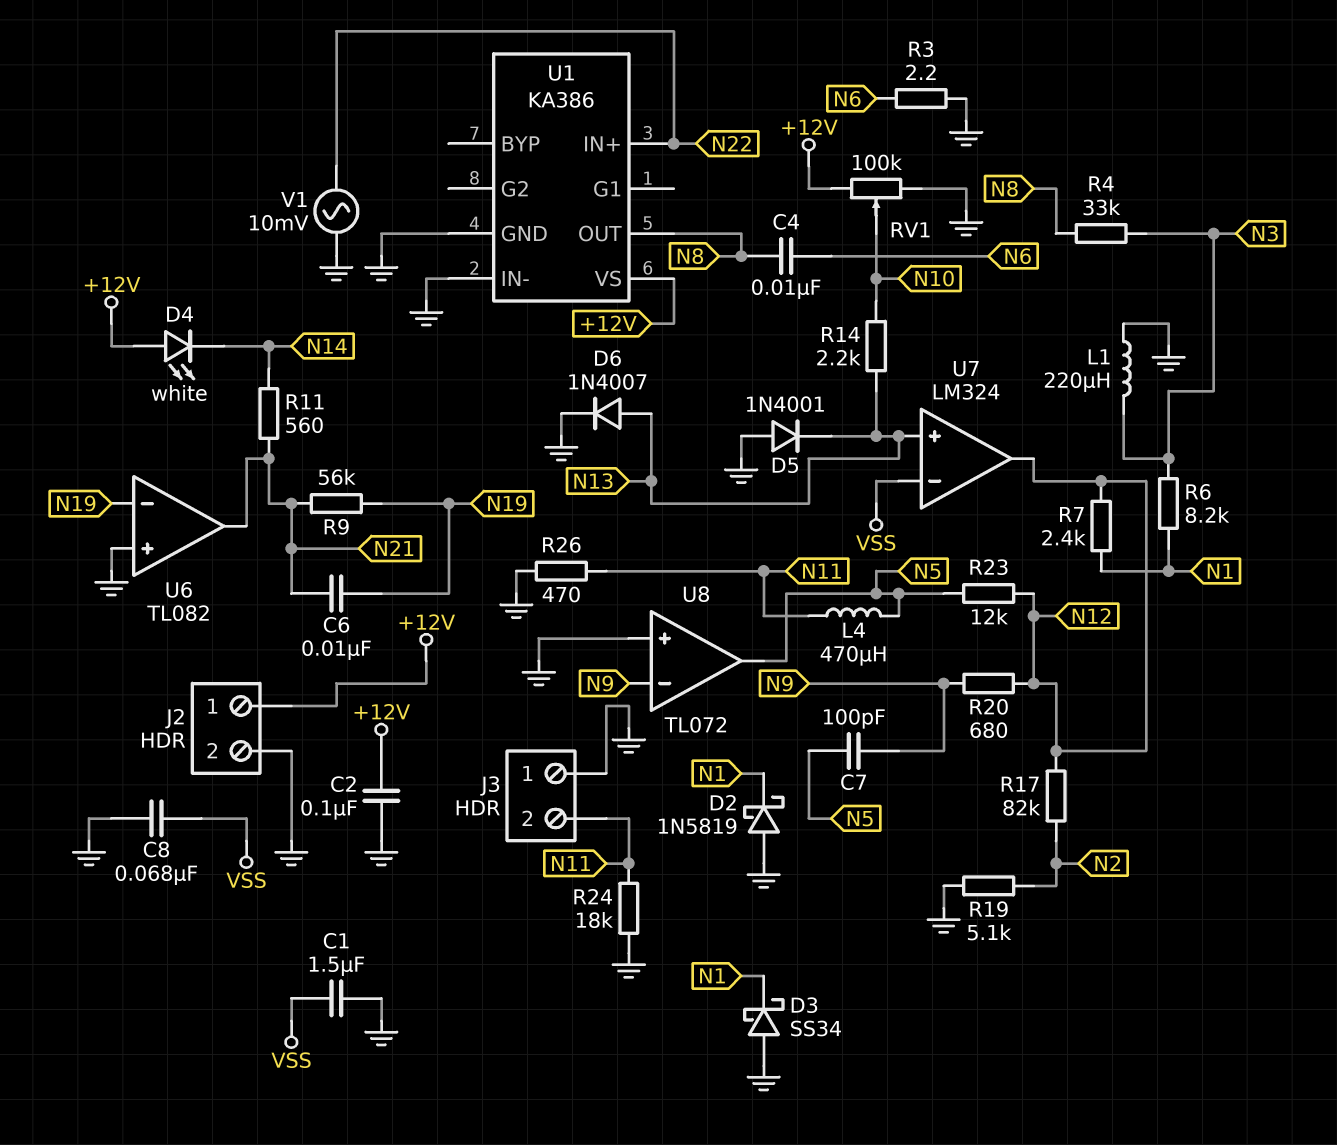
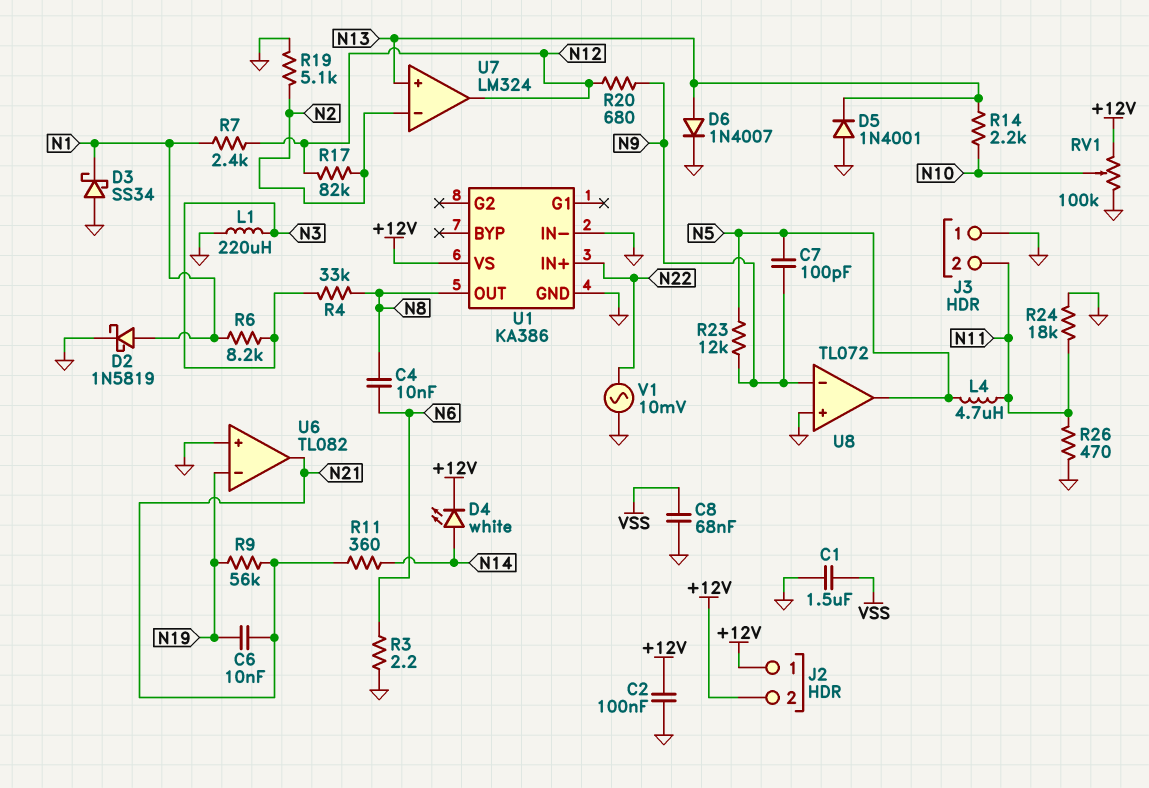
D2: schottky 1N5819 (A GND, K N1) -> schottky 1N5819 (A N1, K GND)
D4: LED white (A +12V, K N14) -> LED white (A N14, K +12V)
J2 pin 2: GND -> +12V
L4: 470uH (N5, N11) -> 4.7uH (N5, N11)
R11: 560 (N14, N21) -> 360 (N14, N21)
R23: 12k (N5, N12) -> 12k (N5, N9)
U7 pin in-: VSS -> N2

